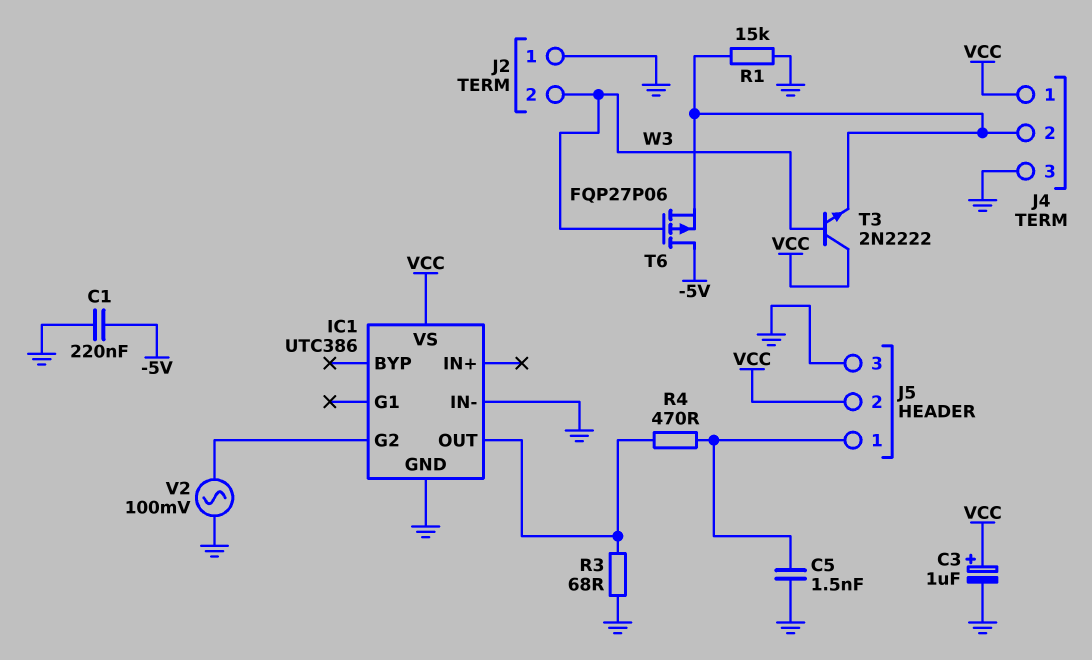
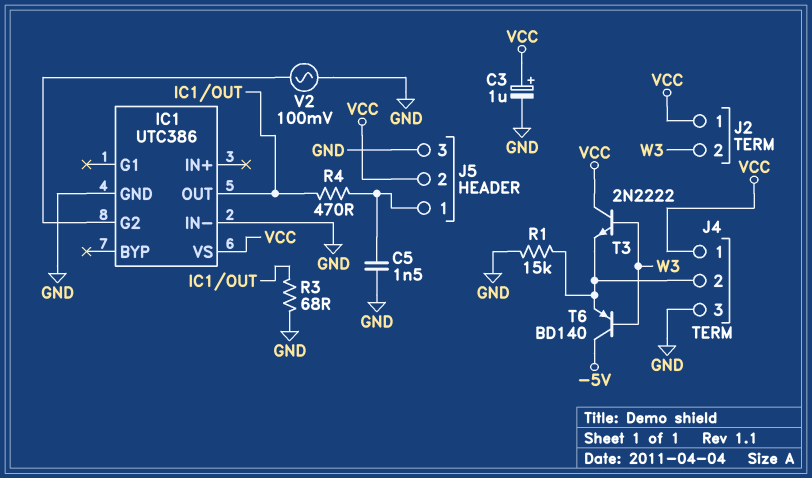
C1: 220nF (-5V, GND) -> none
J2 pin 1: GND -> VCC
T6: PMOS FQP27P06 (G W3, D -5V, S J4/2) -> PNP BD140 (B W3, C -5V, E J4/2)

